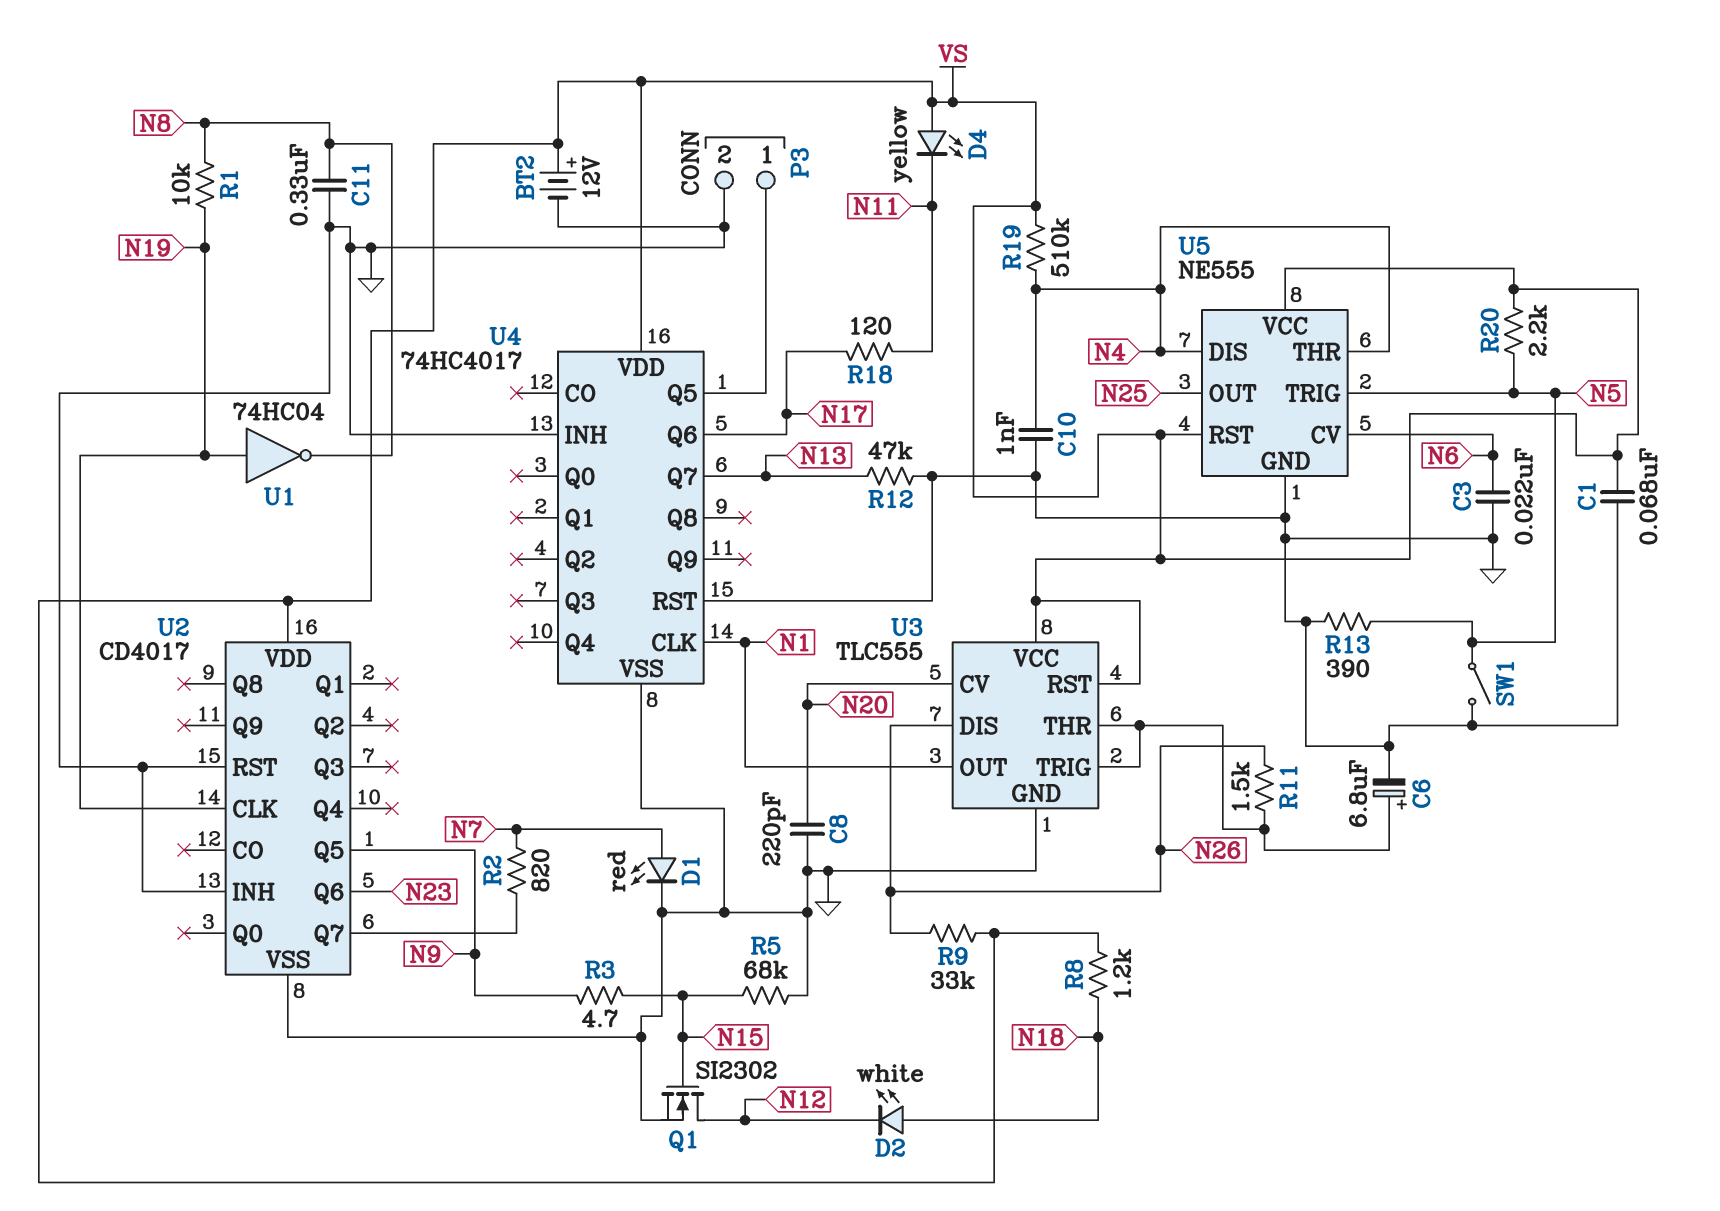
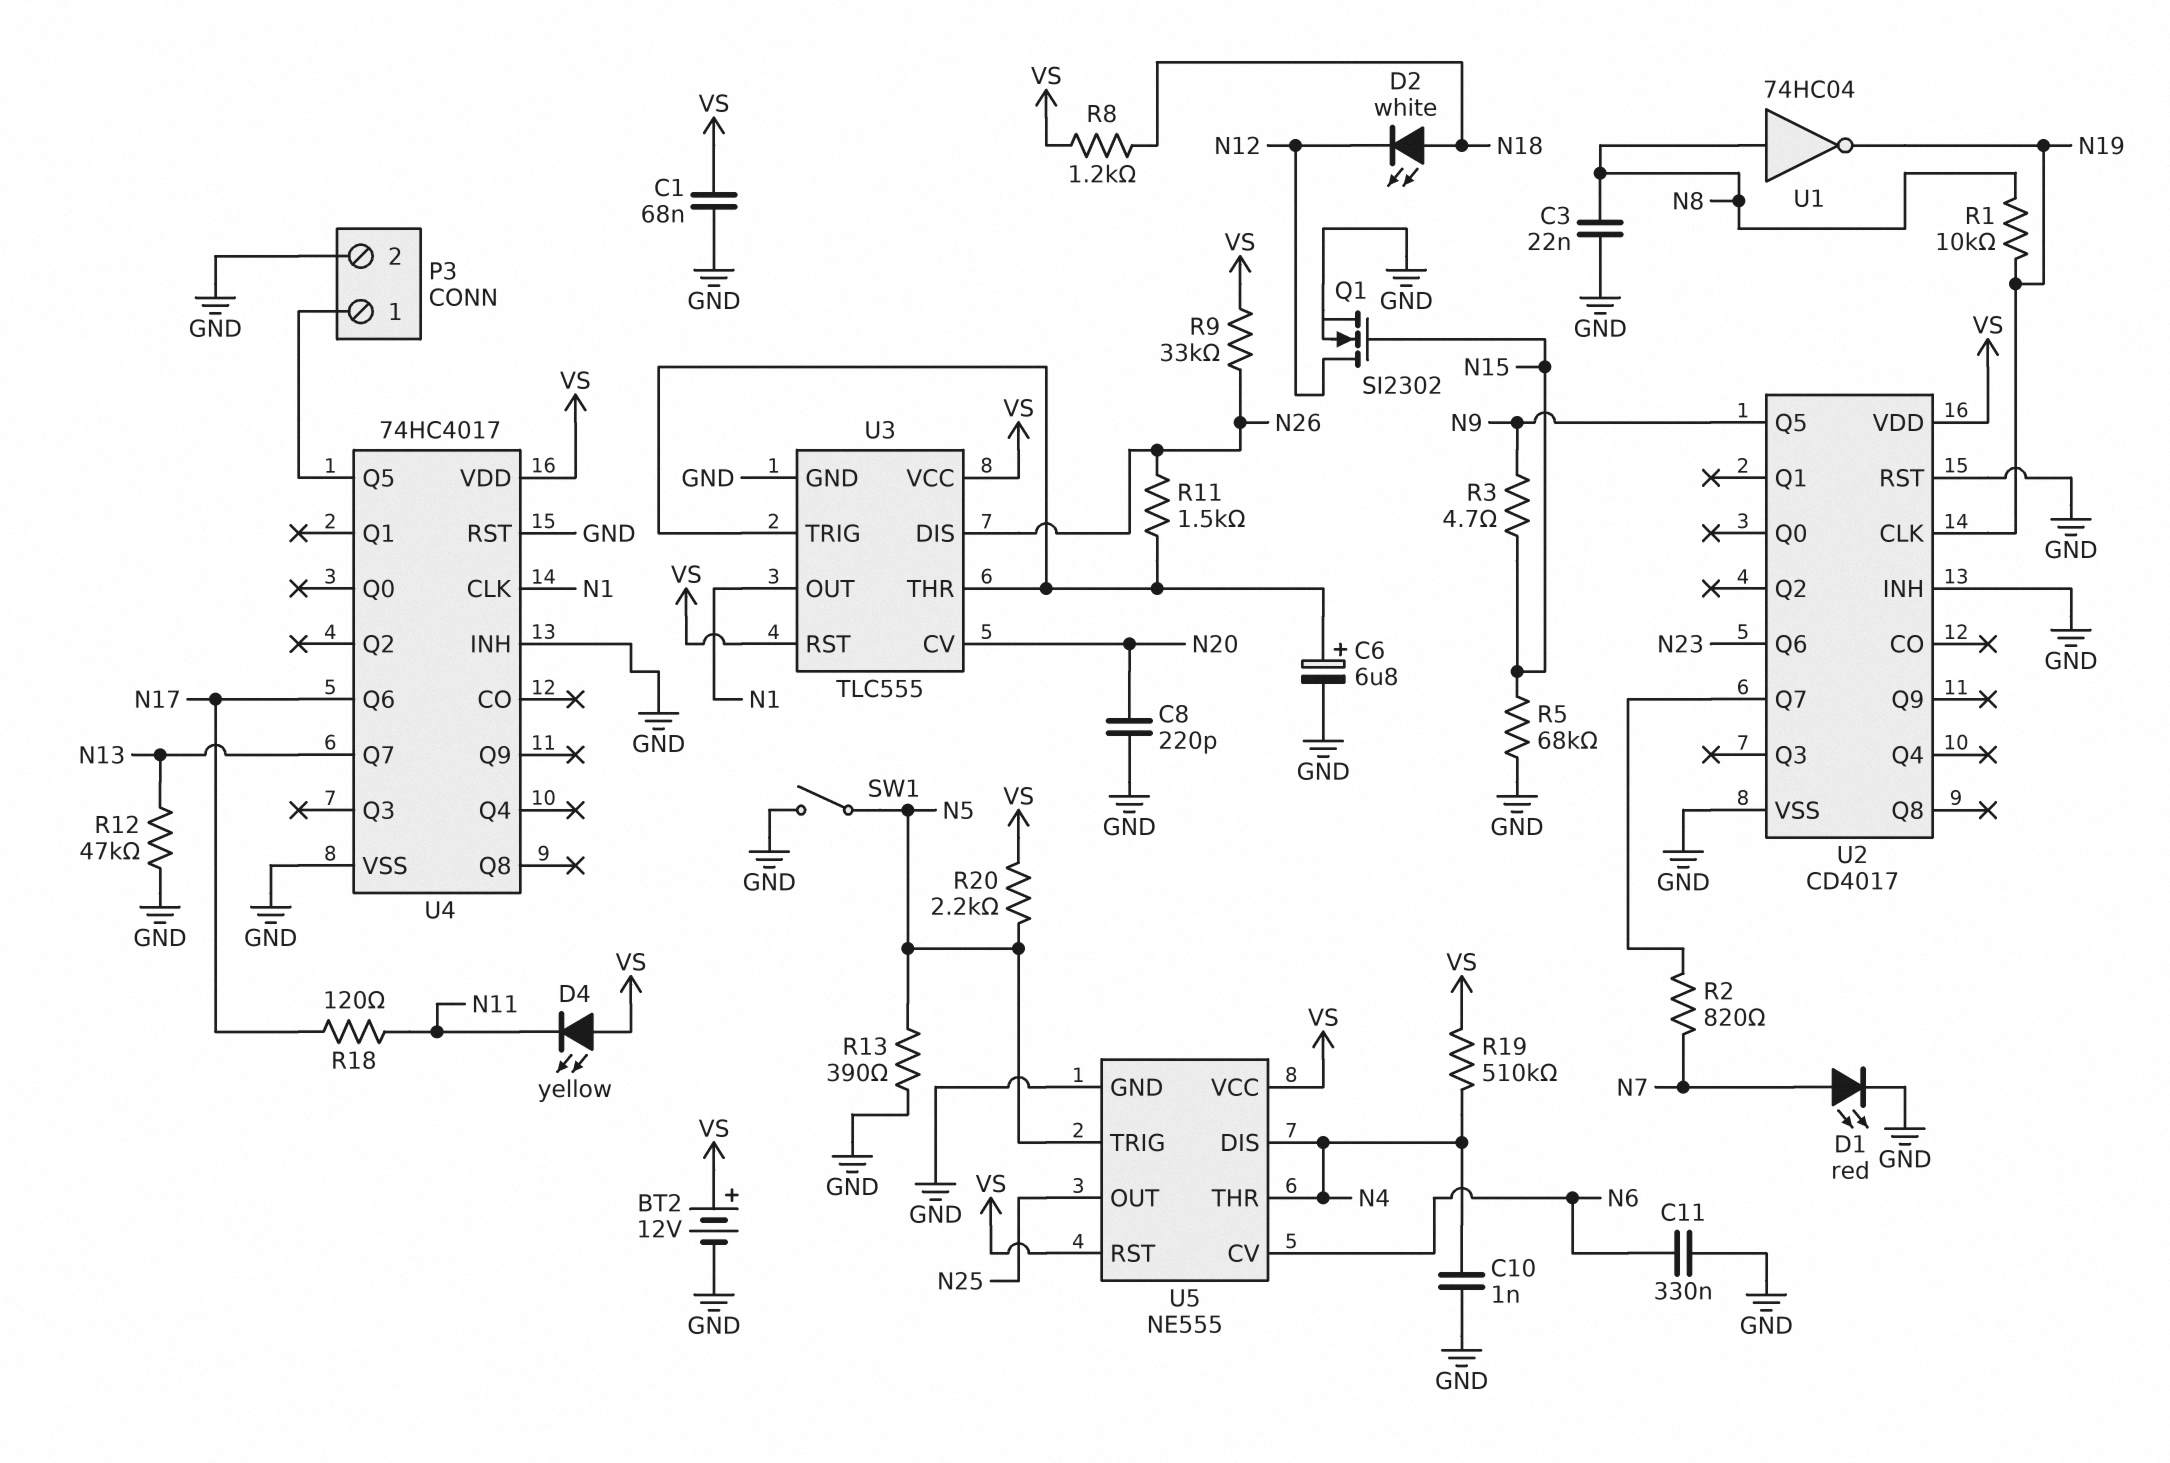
C3: 22nF (GND, N6) -> 22nF (GND, N8)
C11: 330nF (GND, N8) -> 330nF (GND, N6)
U1: NOT 74HC04 (in N19, out N8) -> NOT 74HC04 (in N8, out N19)

